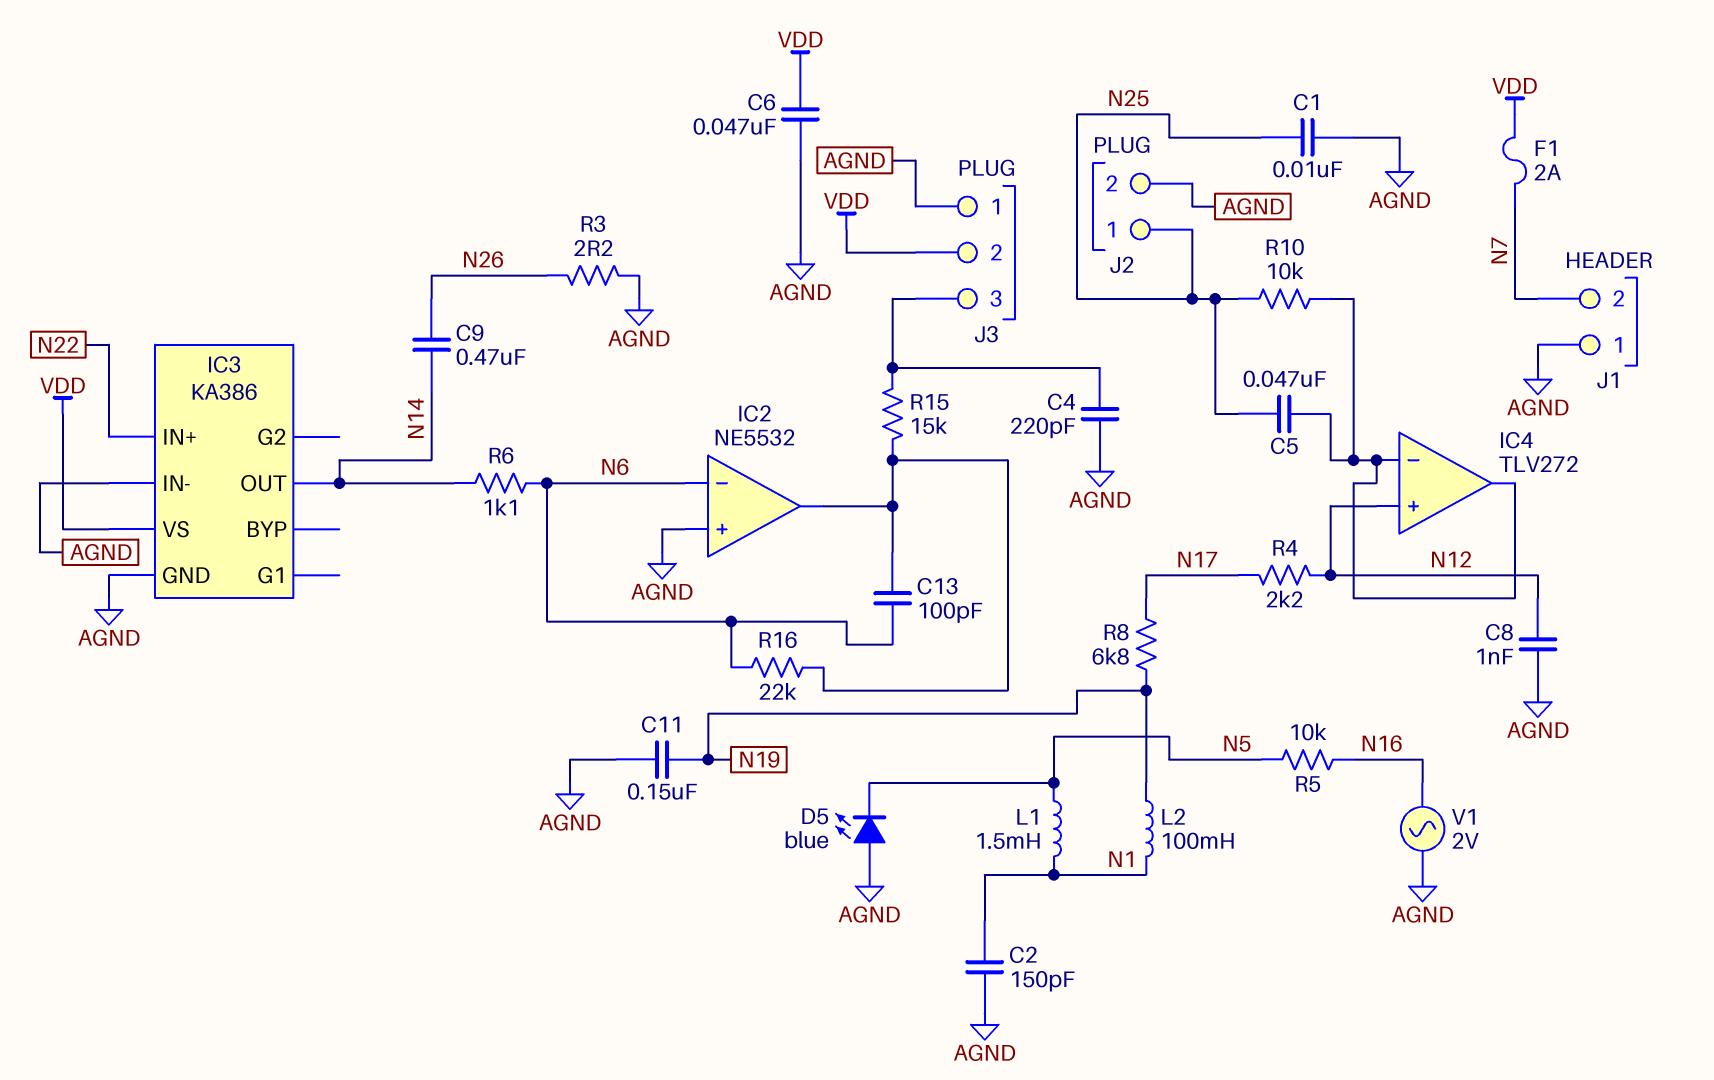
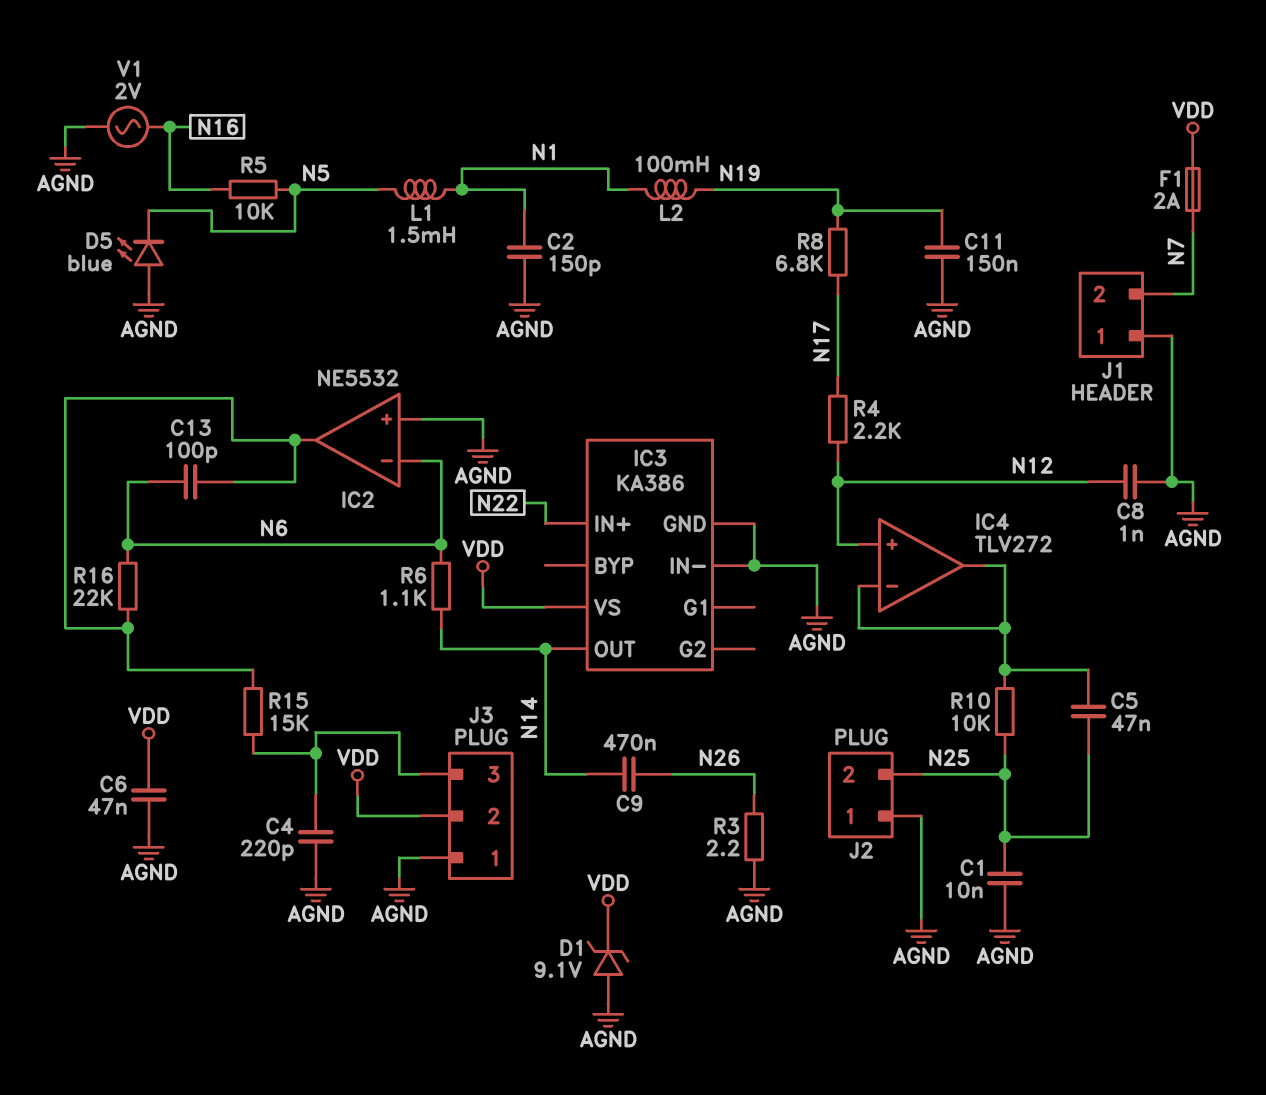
D1: none -> zener 9.1V (A AGND, K VDD)
J2 pin 1: N25 -> AGND
J2 pin 2: AGND -> N25

